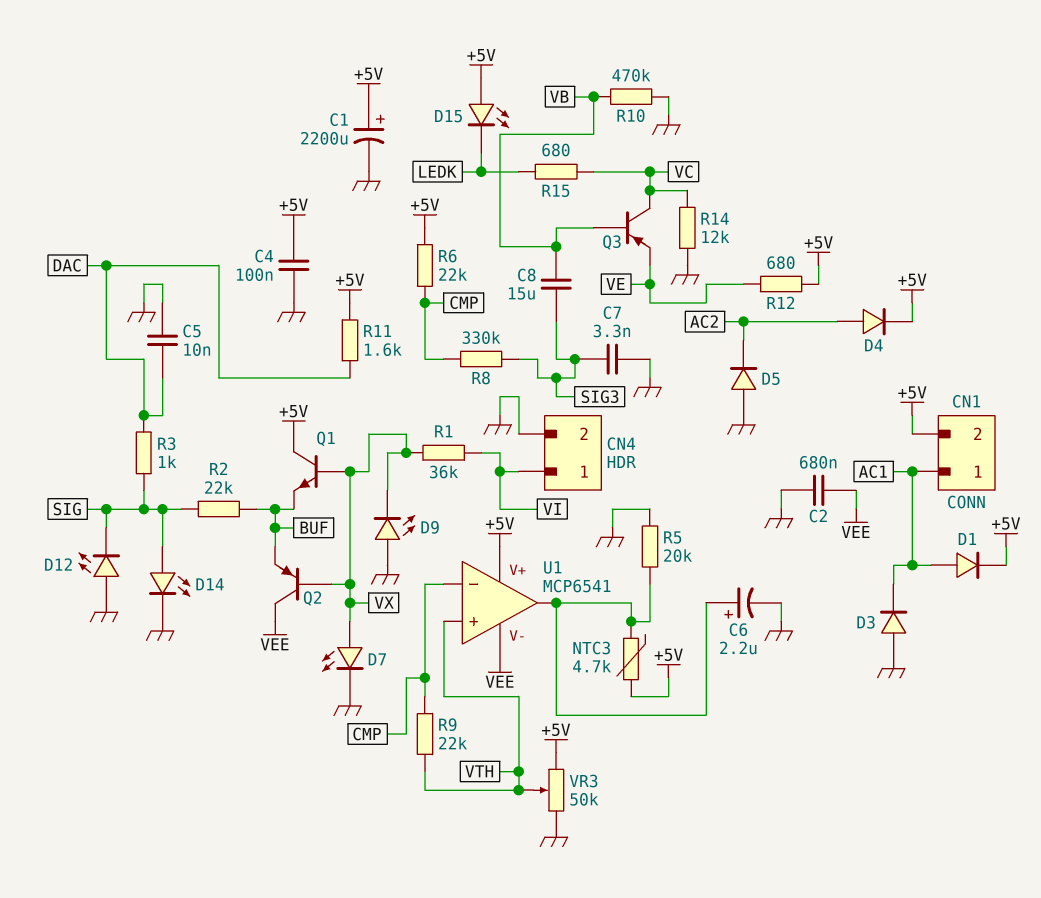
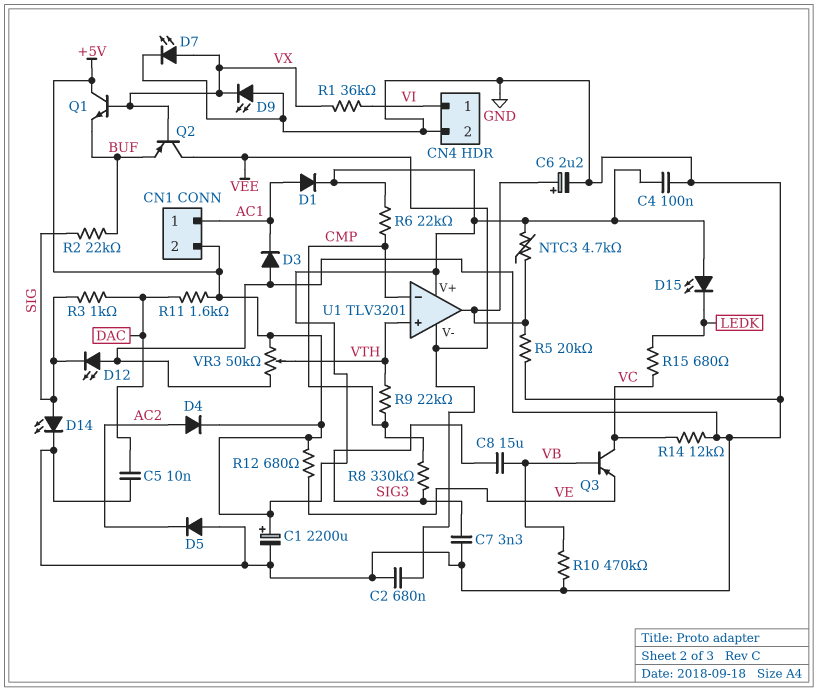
U1: MCP6541 -> TLV3201

